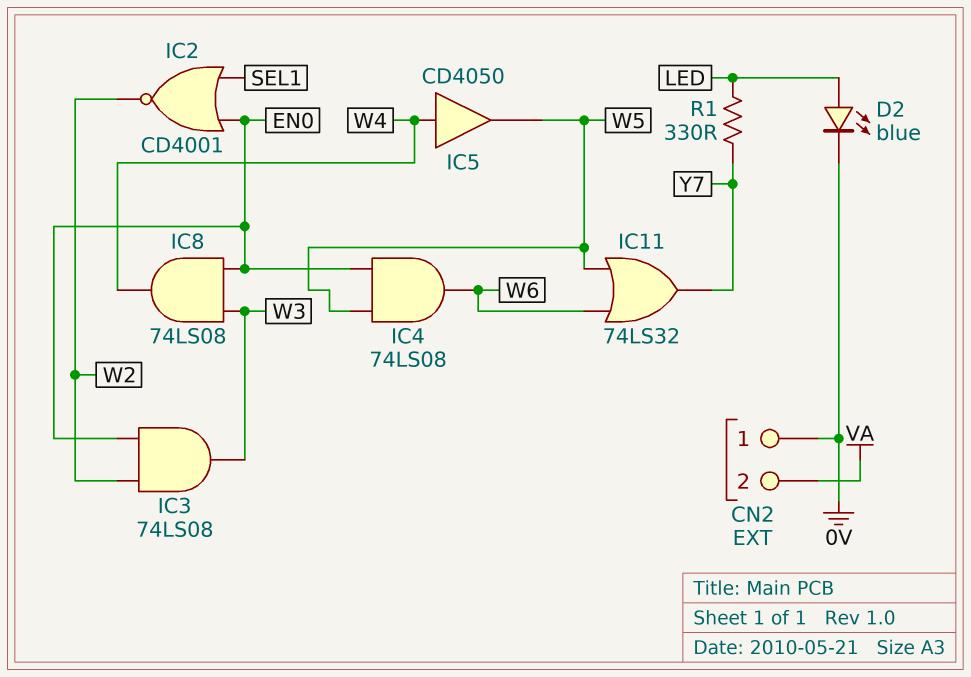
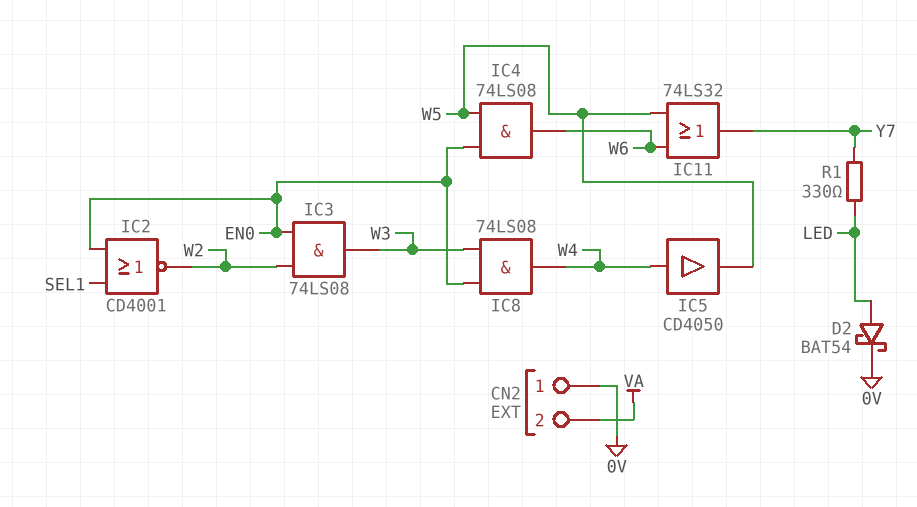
D2: LED blue (A LED, K 0V) -> schottky BAT54 (A LED, K 0V)

